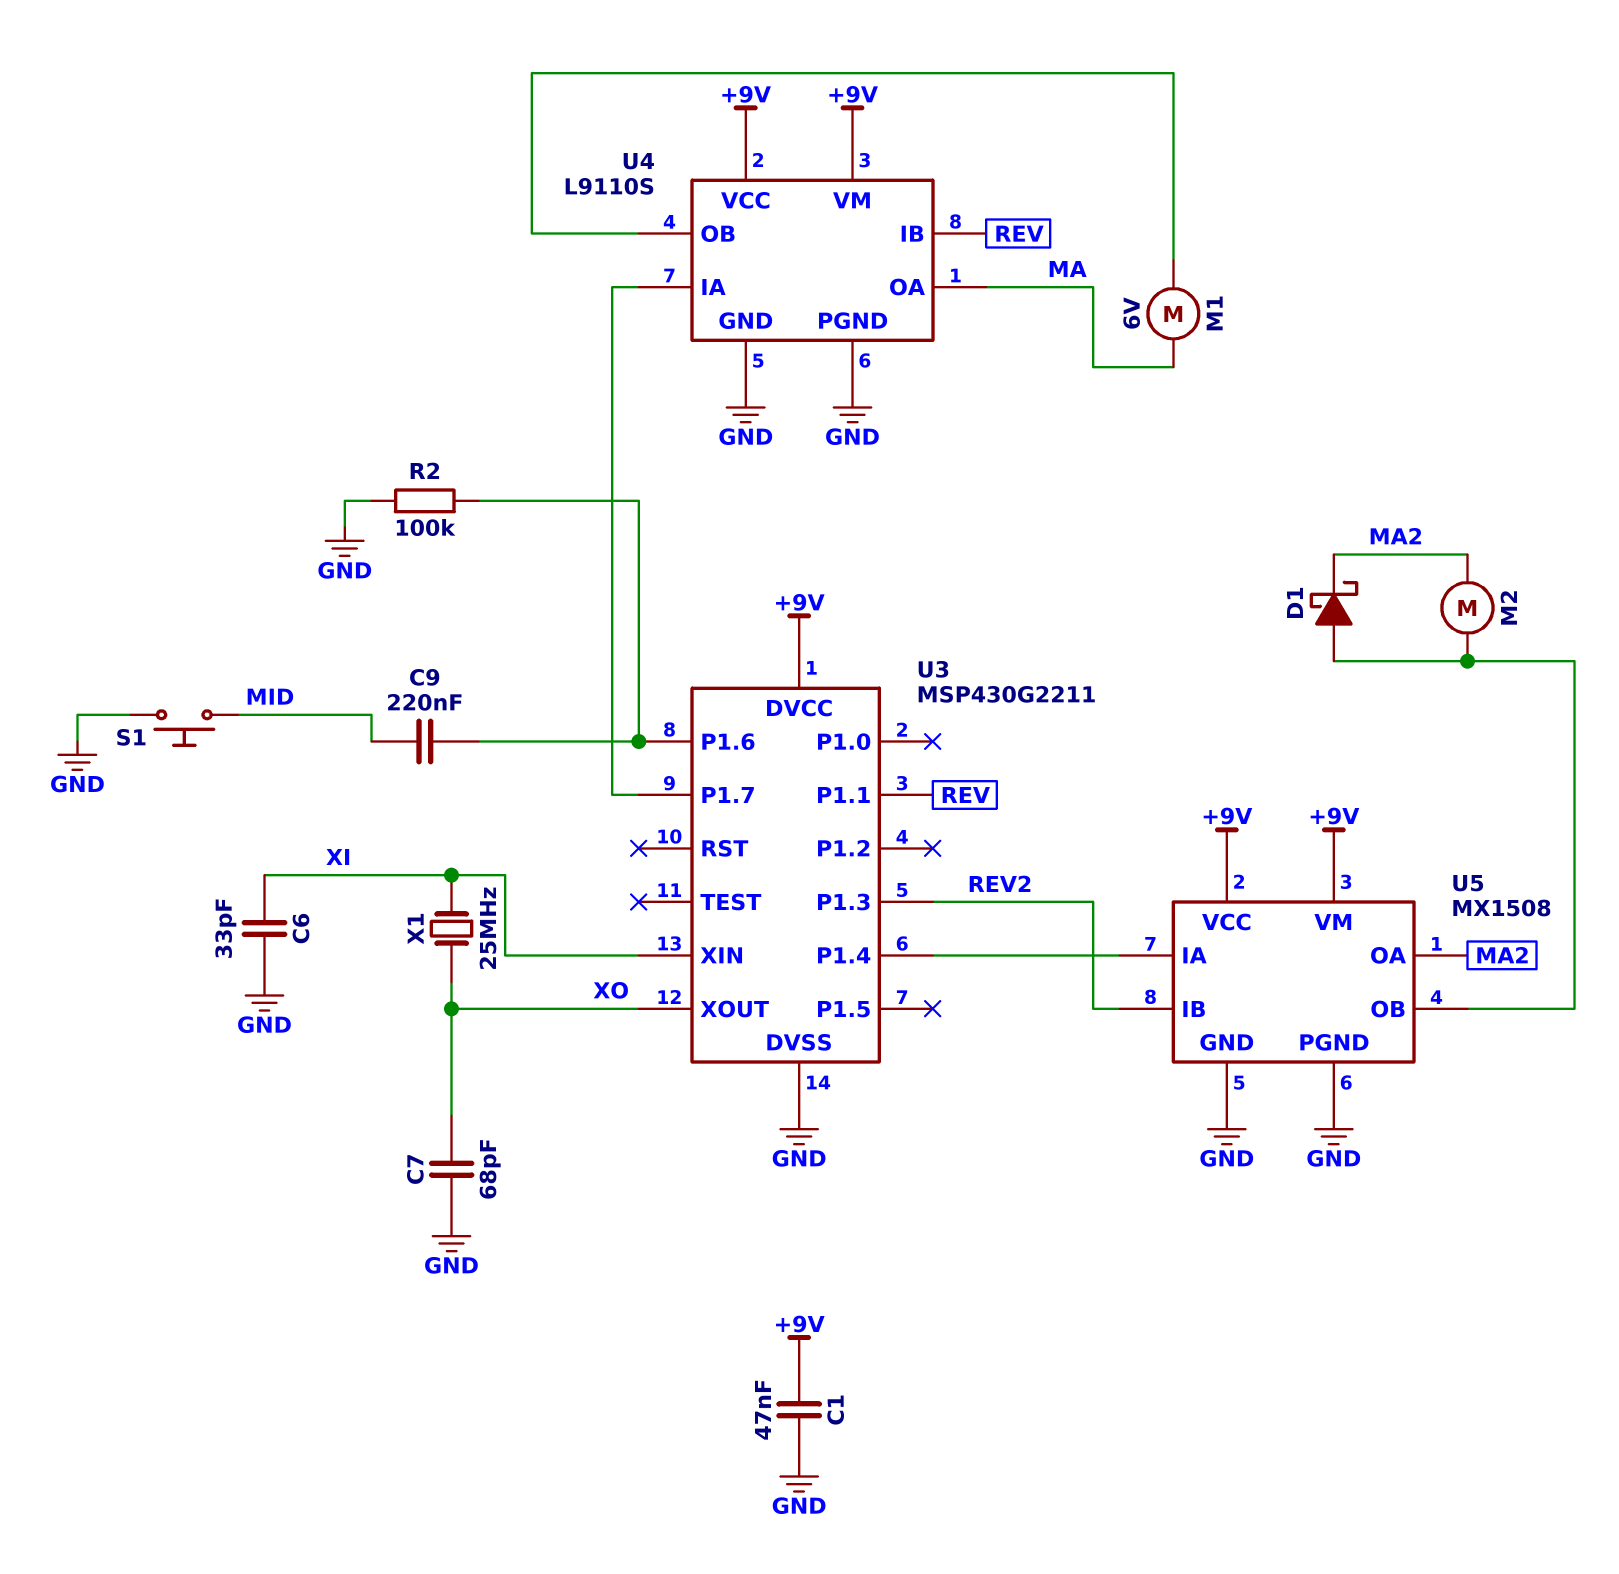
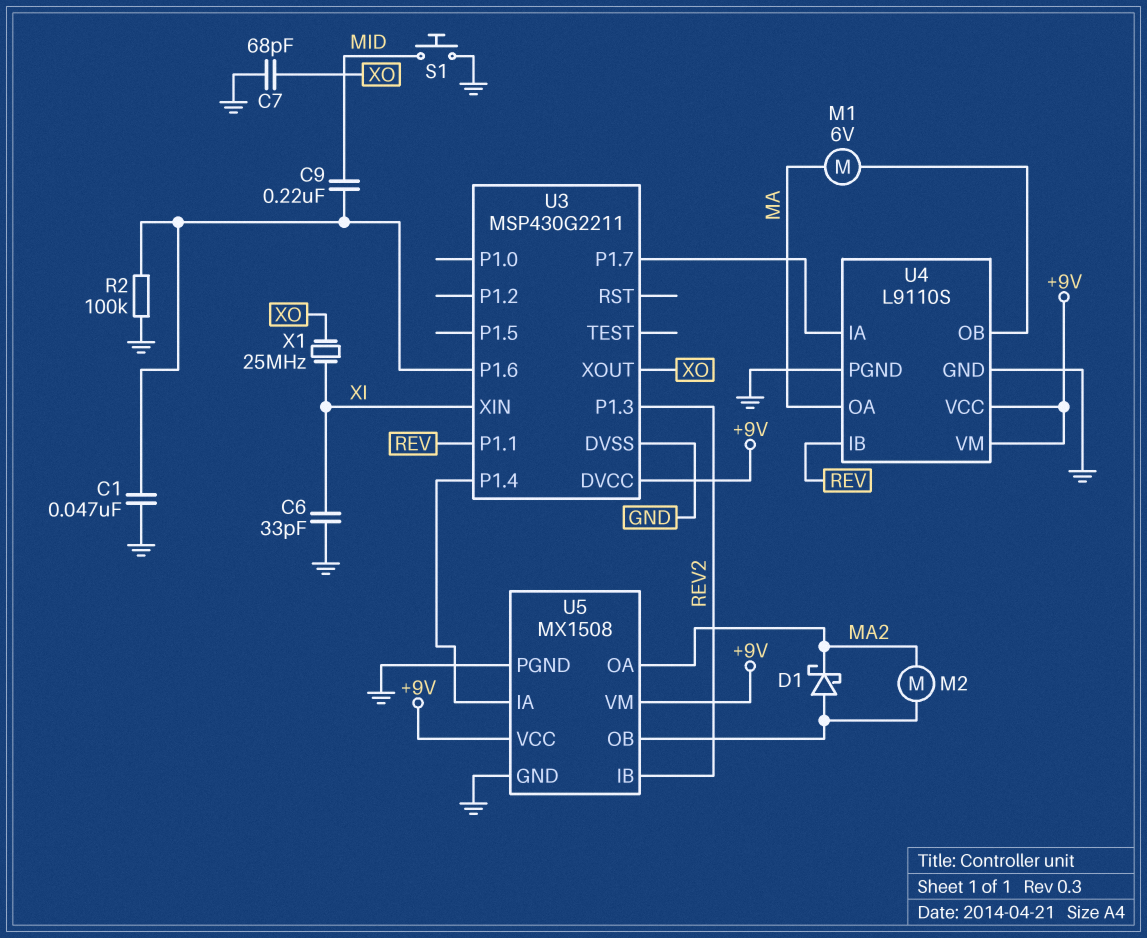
C1: 47nF (+9V, GND) -> 47nF (GND, U3/P1.6)

